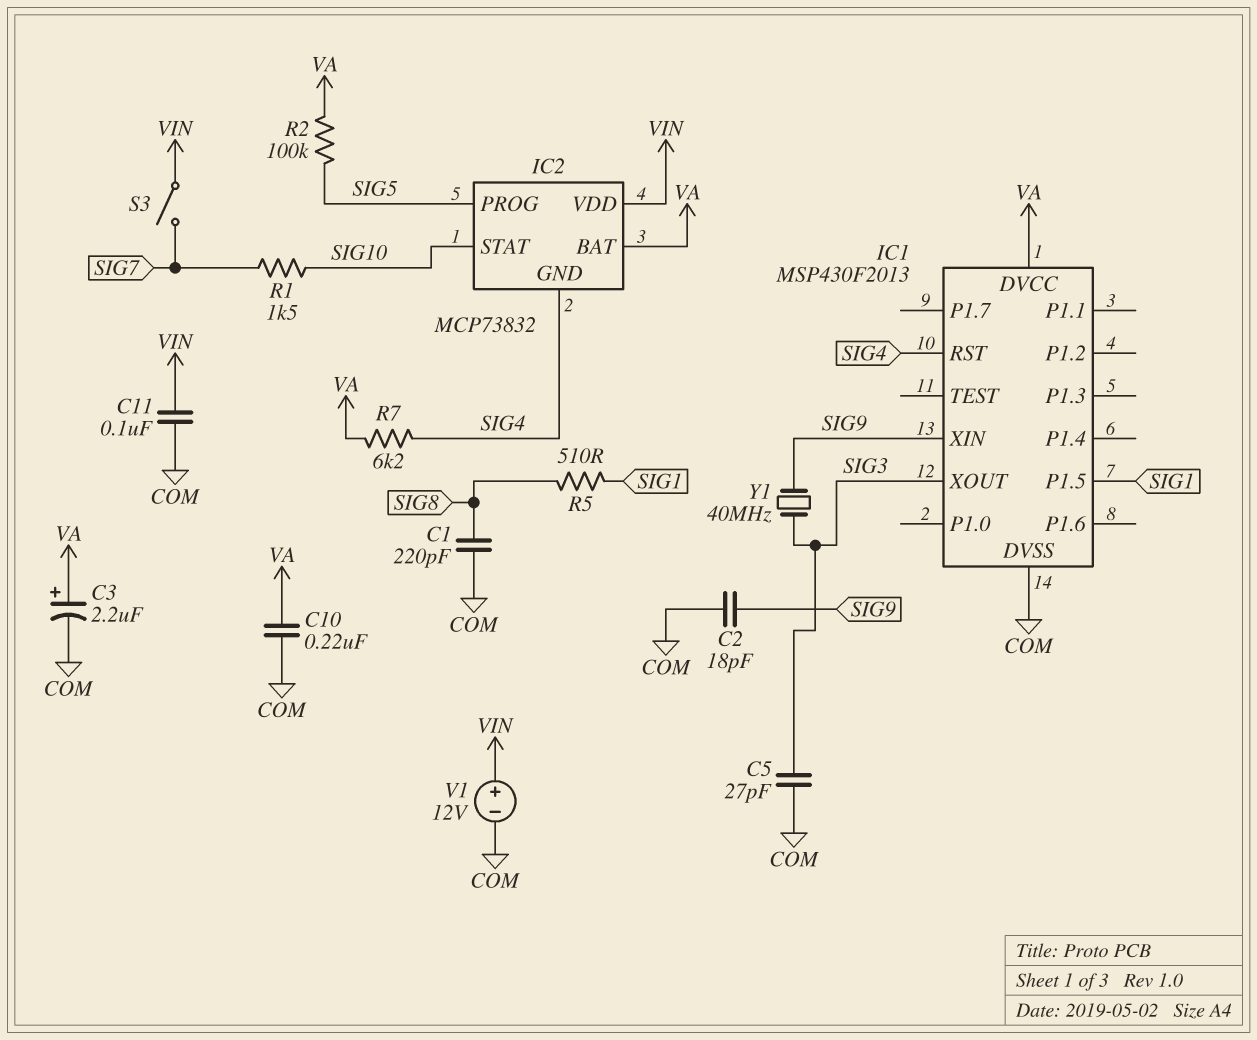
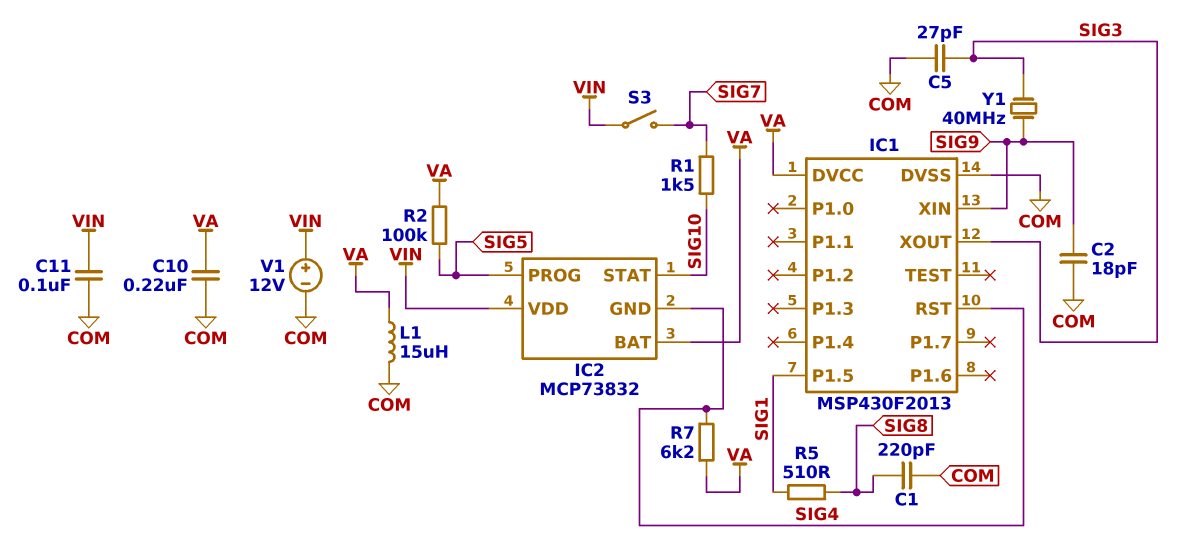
C3: 2.2uF (plus VA, minus COM) -> none
L1: none -> 15uH (COM, VA)

